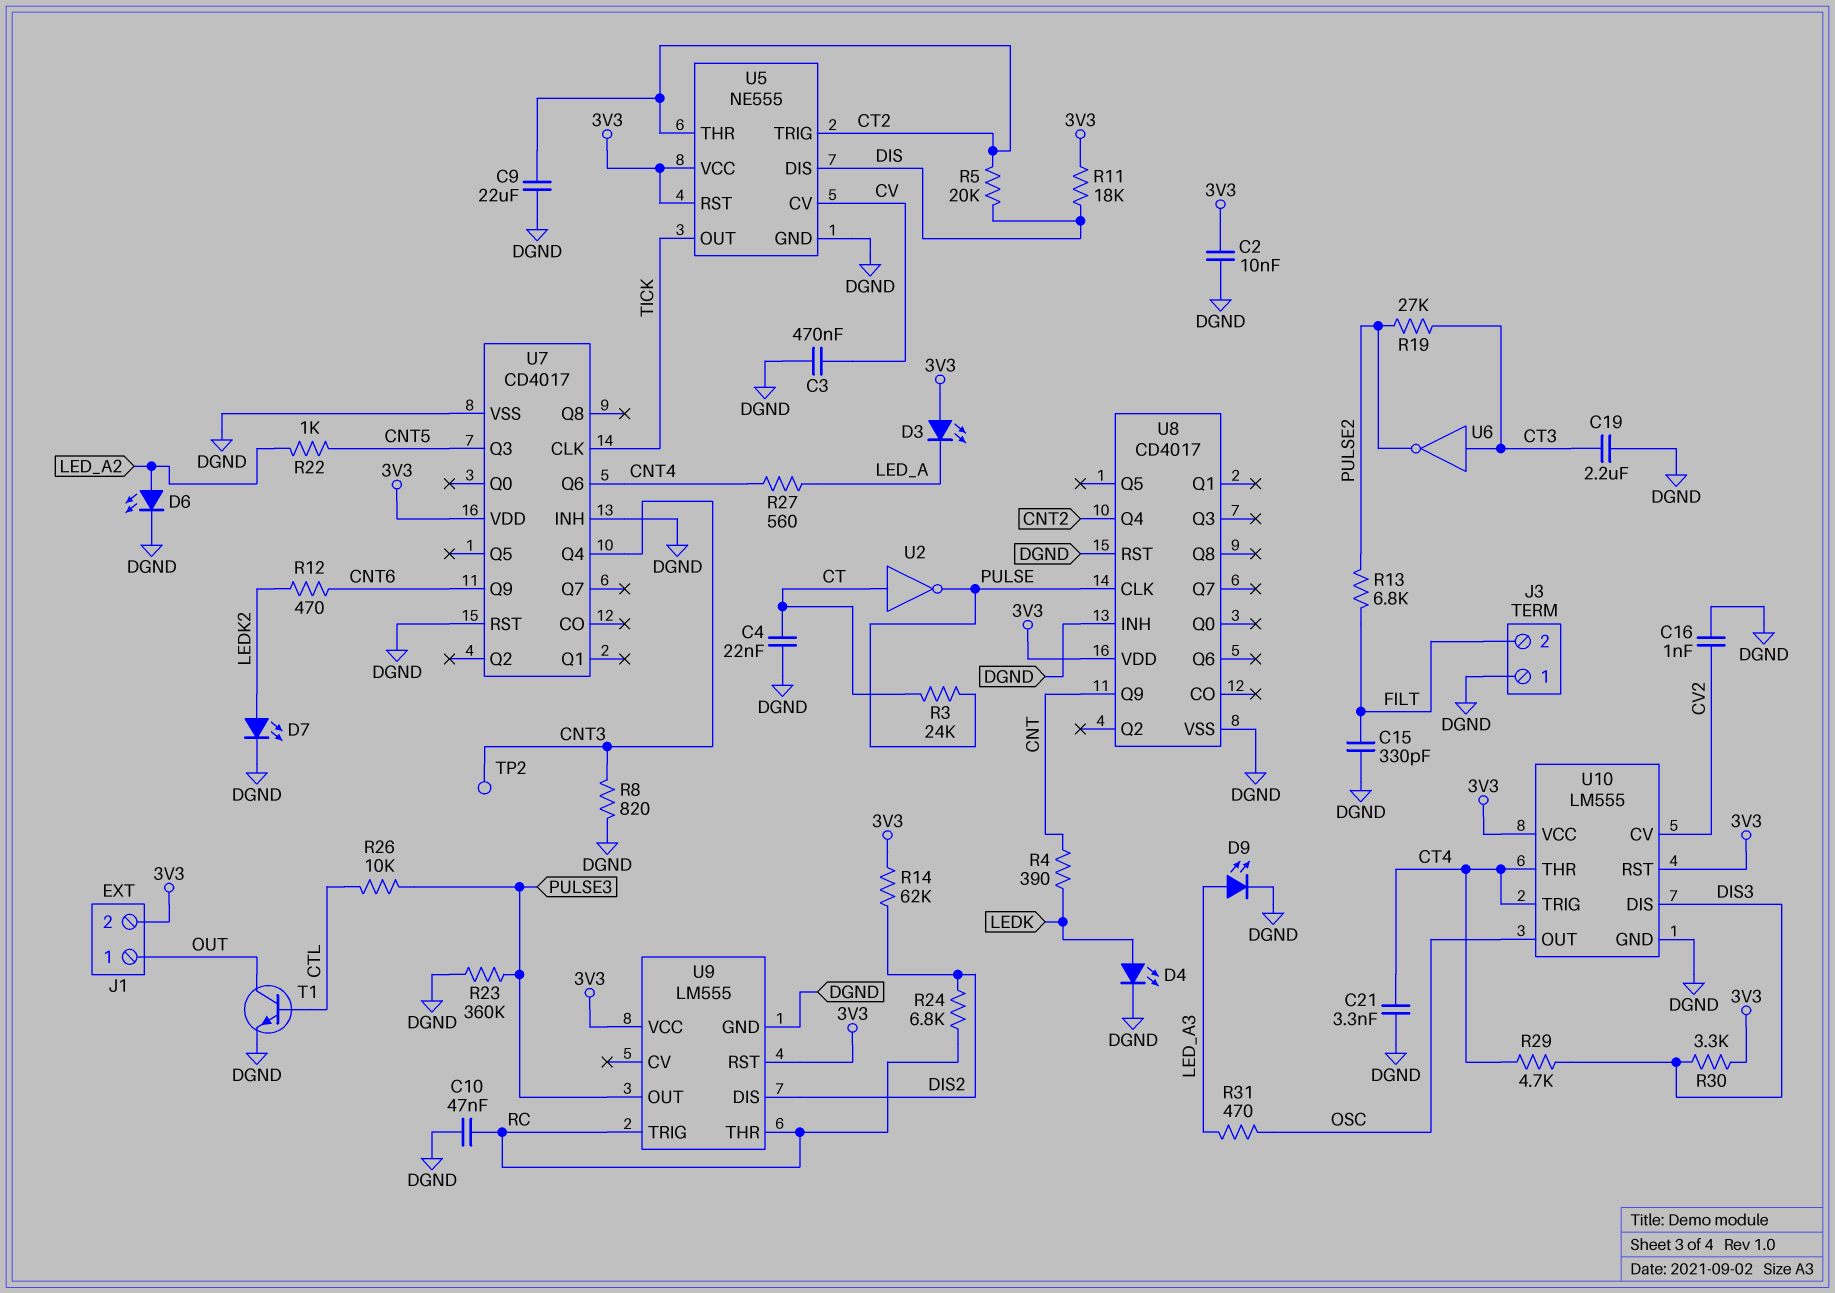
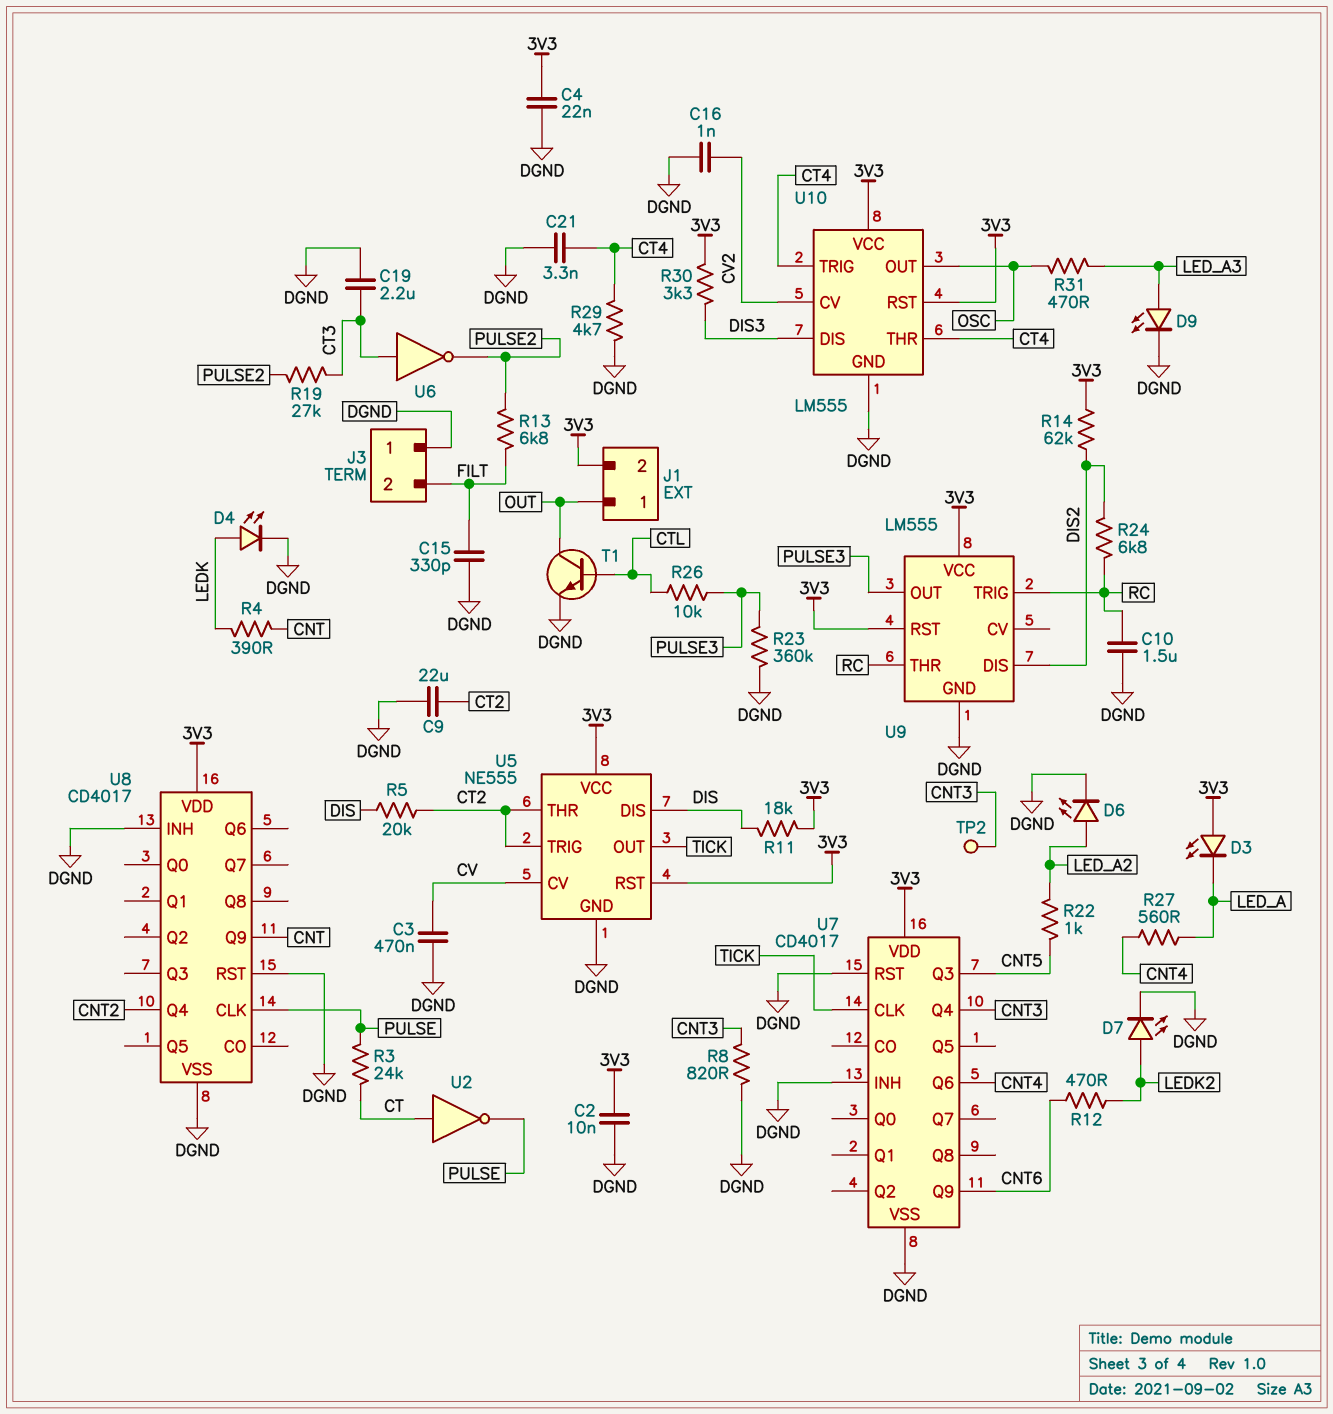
C4: 22nF (CT, DGND) -> 22nF (3V3, DGND)
C10: 47nF (DGND, RC) -> 1.5uF (DGND, RC)
R29: 4.7k (CT4, DIS3) -> 4.7k (CT4, DGND)

